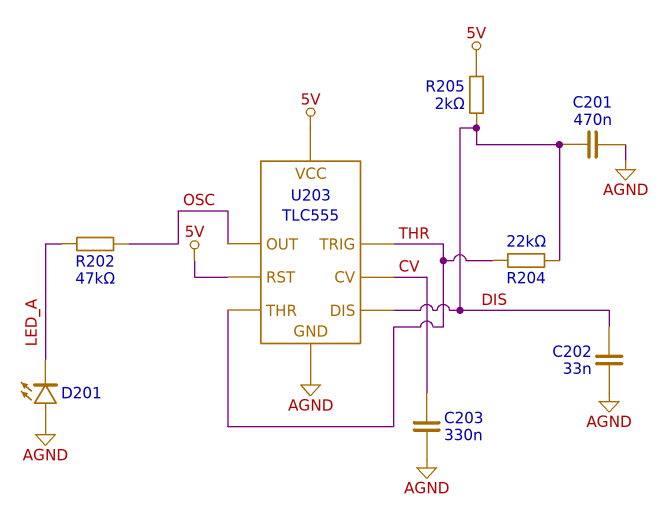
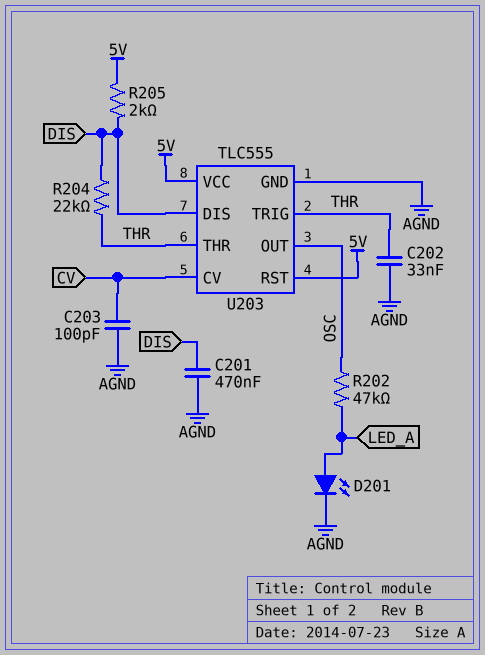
C202: 33nF (AGND, DIS) -> 33nF (AGND, THR)
C203: 330nF (AGND, CV) -> 100pF (AGND, CV)
D201: LED (A AGND, K LED_A) -> LED (A LED_A, K AGND)

